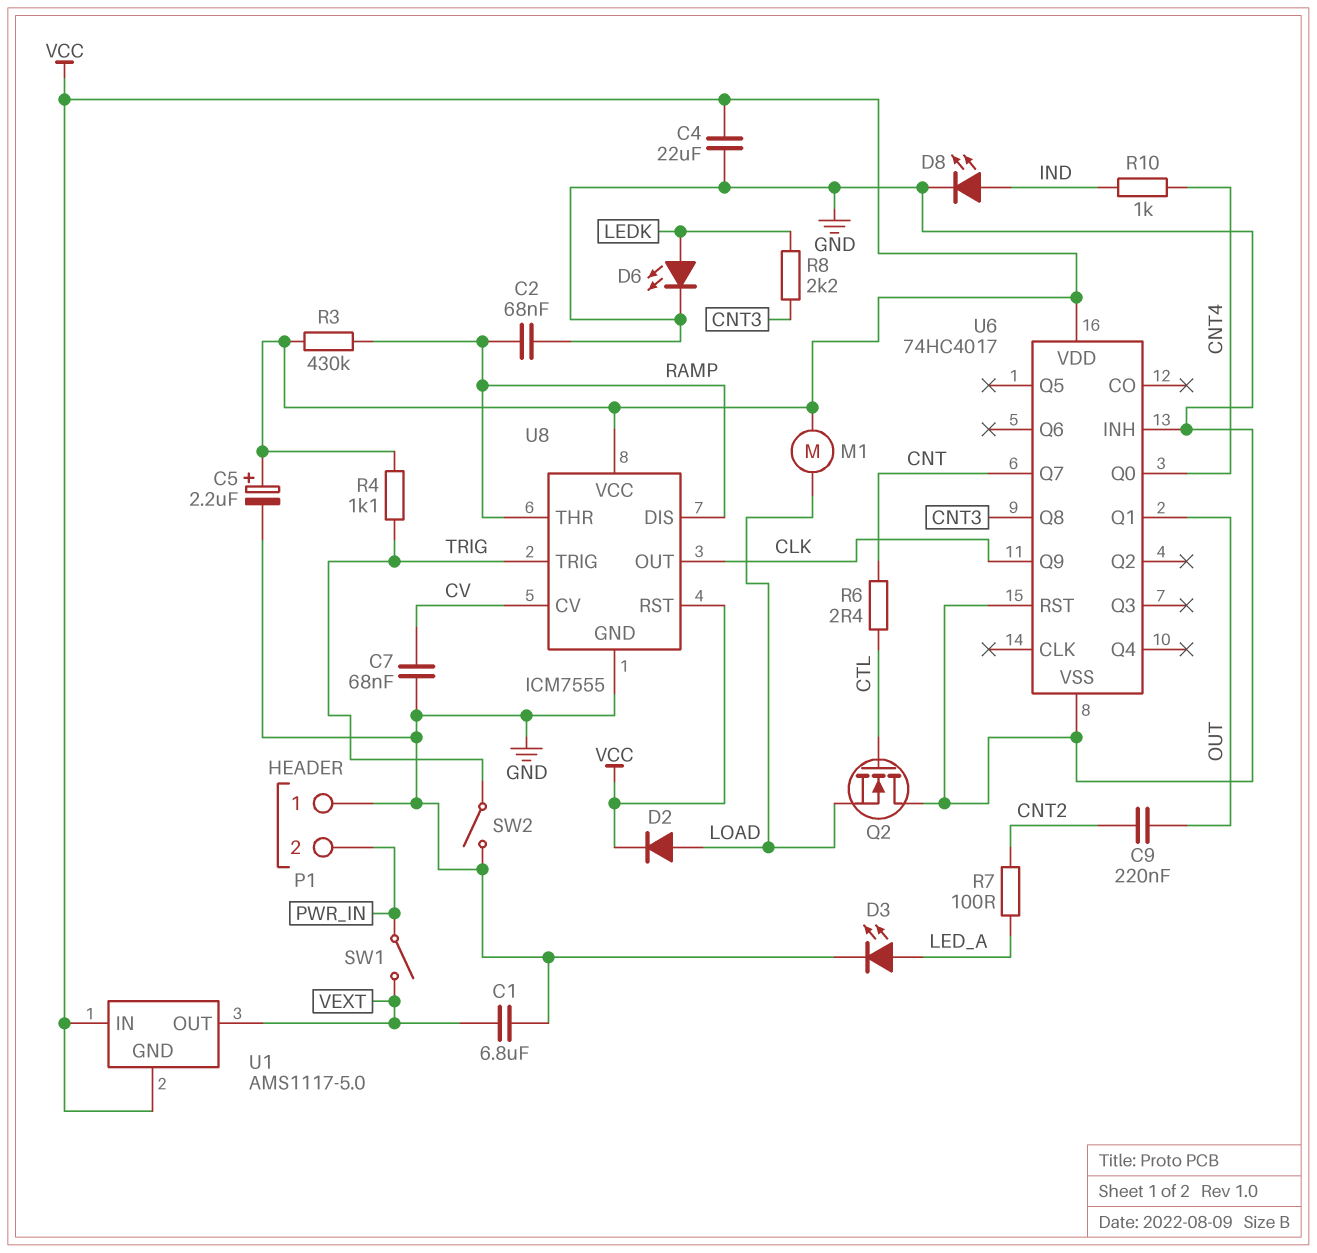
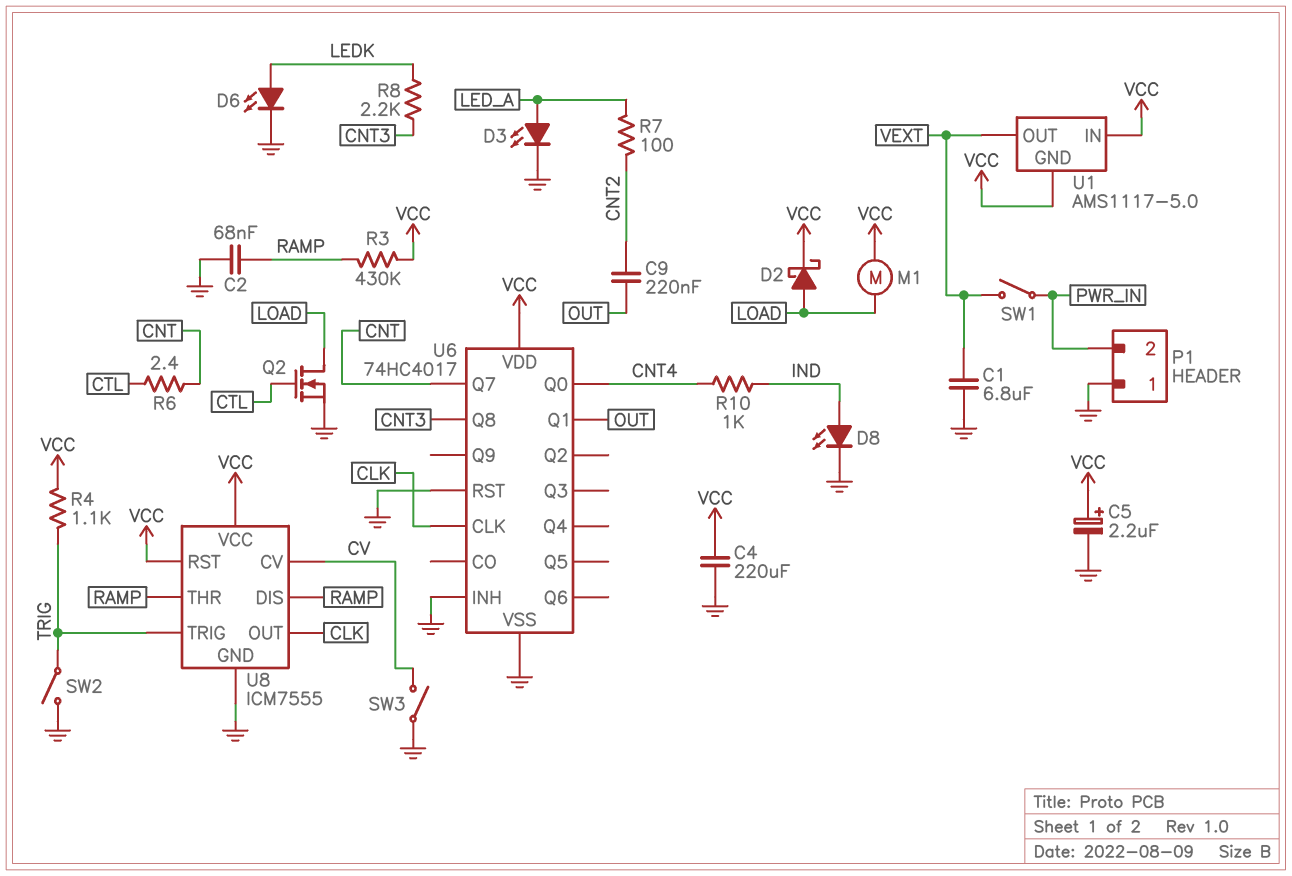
C4: 22uF (GND, VCC) -> 220uF (GND, VCC)
C7: 68nF (CV, GND) -> none
D2: diode (A LOAD, K VCC) -> schottky (A LOAD, K VCC)
Q2: NMOS (G CTL, D GND, S LOAD) -> NMOS (G CTL, D LOAD, S GND)
SW3: none -> switch (CV, GND)
U6 pin CLK: none -> CLK
U6 pin Q9: CLK -> none

